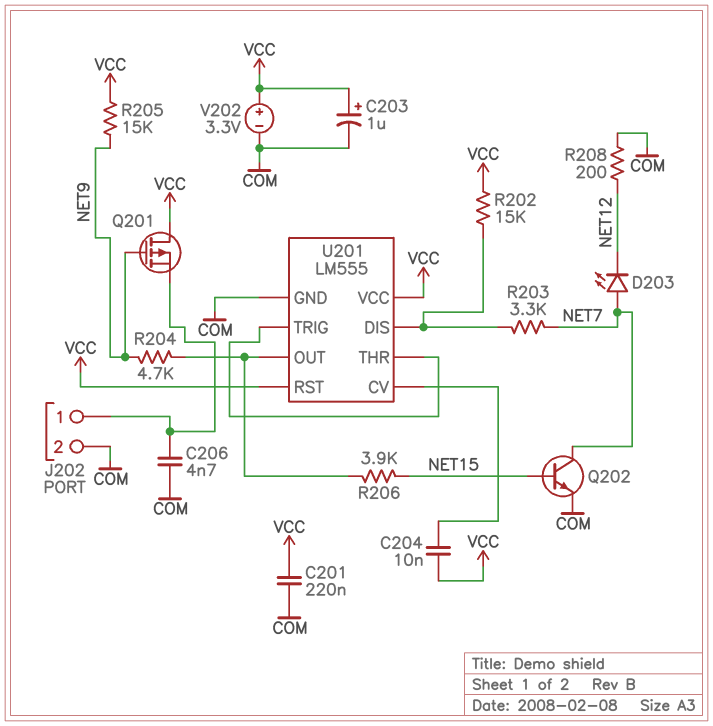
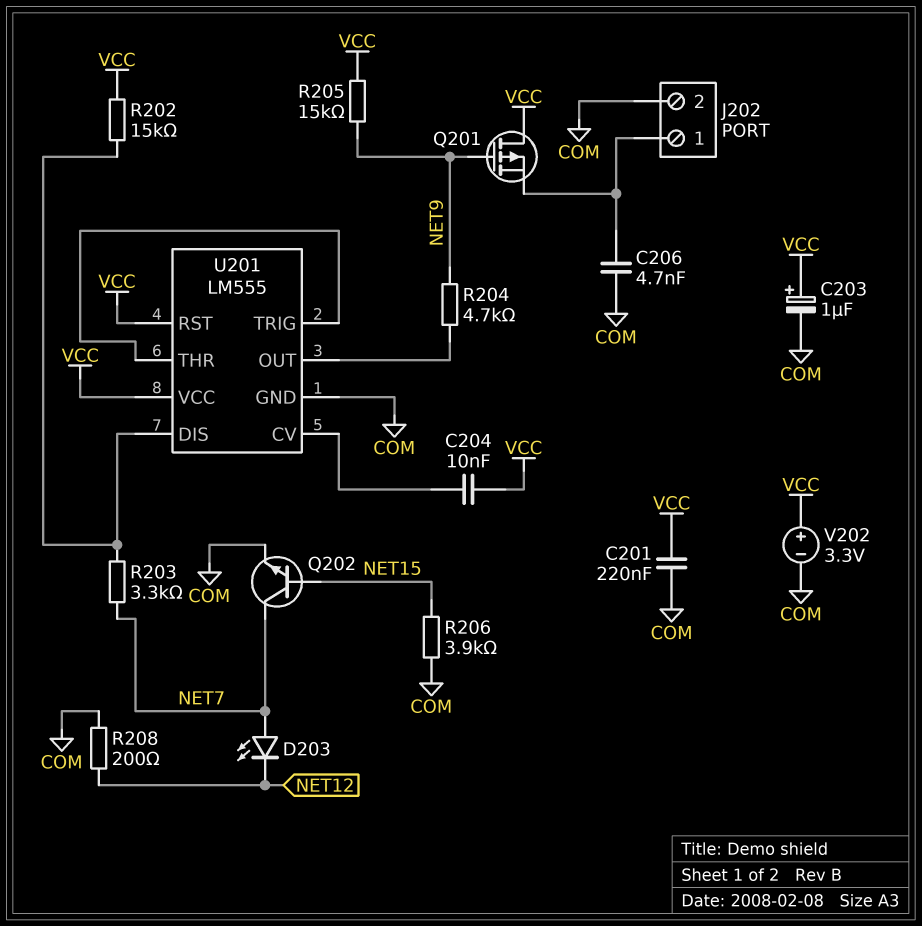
R206: 3.9k (NET15, U201/OUT) -> 3.9k (COM, NET15)

